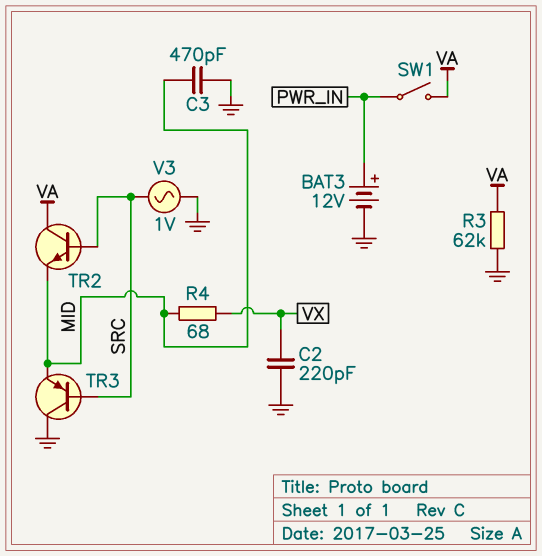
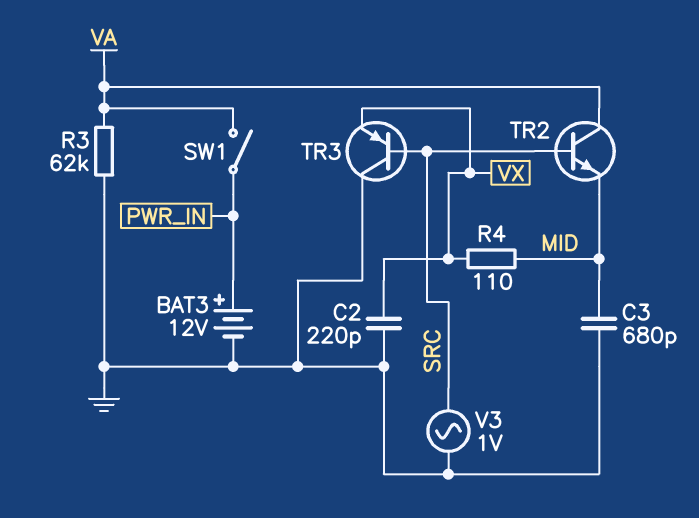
C3: 470pF (GND, MID) -> 680pF (GND, MID)
R4: 68 (MID, VX) -> 110 (MID, VX)
TR3: PNP (B SRC, C GND, E MID) -> PNP (B SRC, C GND, E VX)

